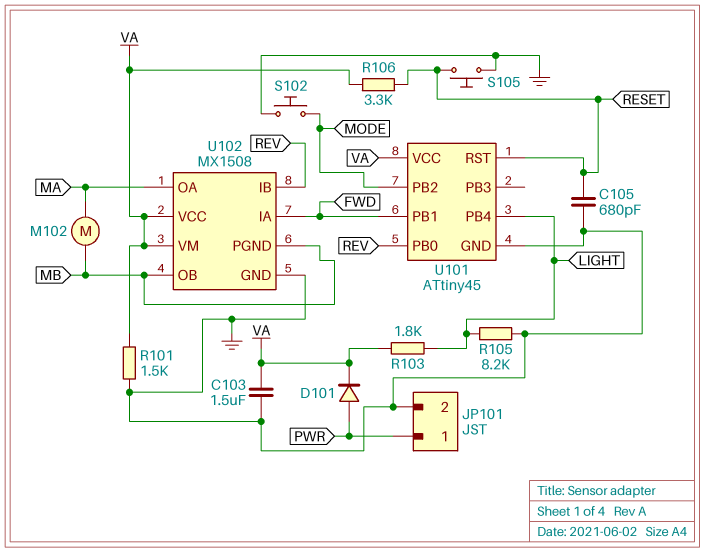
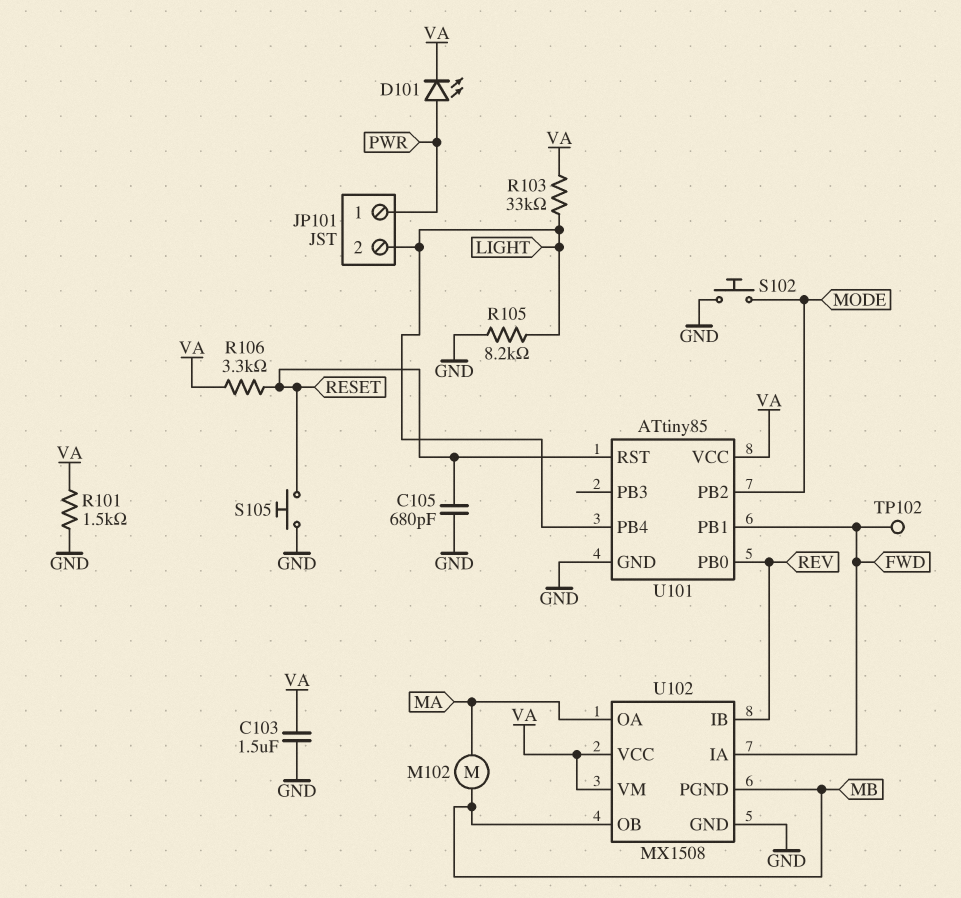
D101: diode (A PWR, K VA) -> LED (A PWR, K VA)
JP101 pin 2: GND -> LIGHT
R103: 1.8k (LIGHT, VA) -> 33k (LIGHT, VA)
TP102: none -> test point (FWD)
U101: ATtiny45 -> ATtiny85

